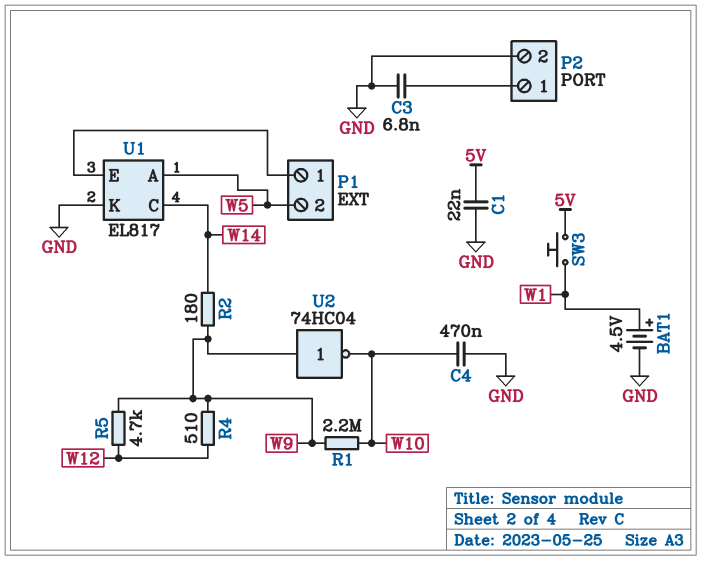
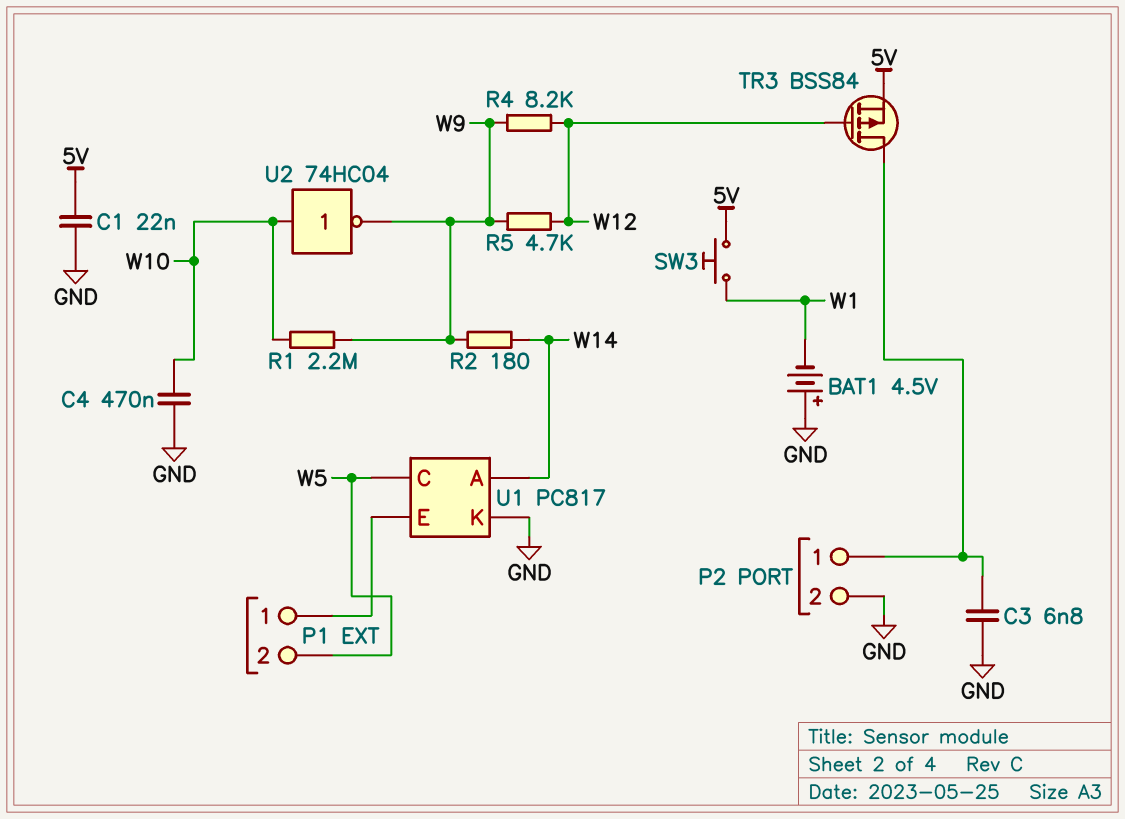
BAT1: 4.5V (plus W1, minus GND) -> 4.5V (plus GND, minus W1)
R4: 510 (W9, W12) -> 8.2k (W9, W12)
TR3: none -> PMOS BSS84 (G W12, D P2/1, S 5V)
U1: EL817 -> PC817
U1 pin A: W5 -> W14
U1 pin C: W14 -> W5
U2: NOT 74HC04 (in W9, out W10) -> NOT 74HC04 (in W10, out W9)

